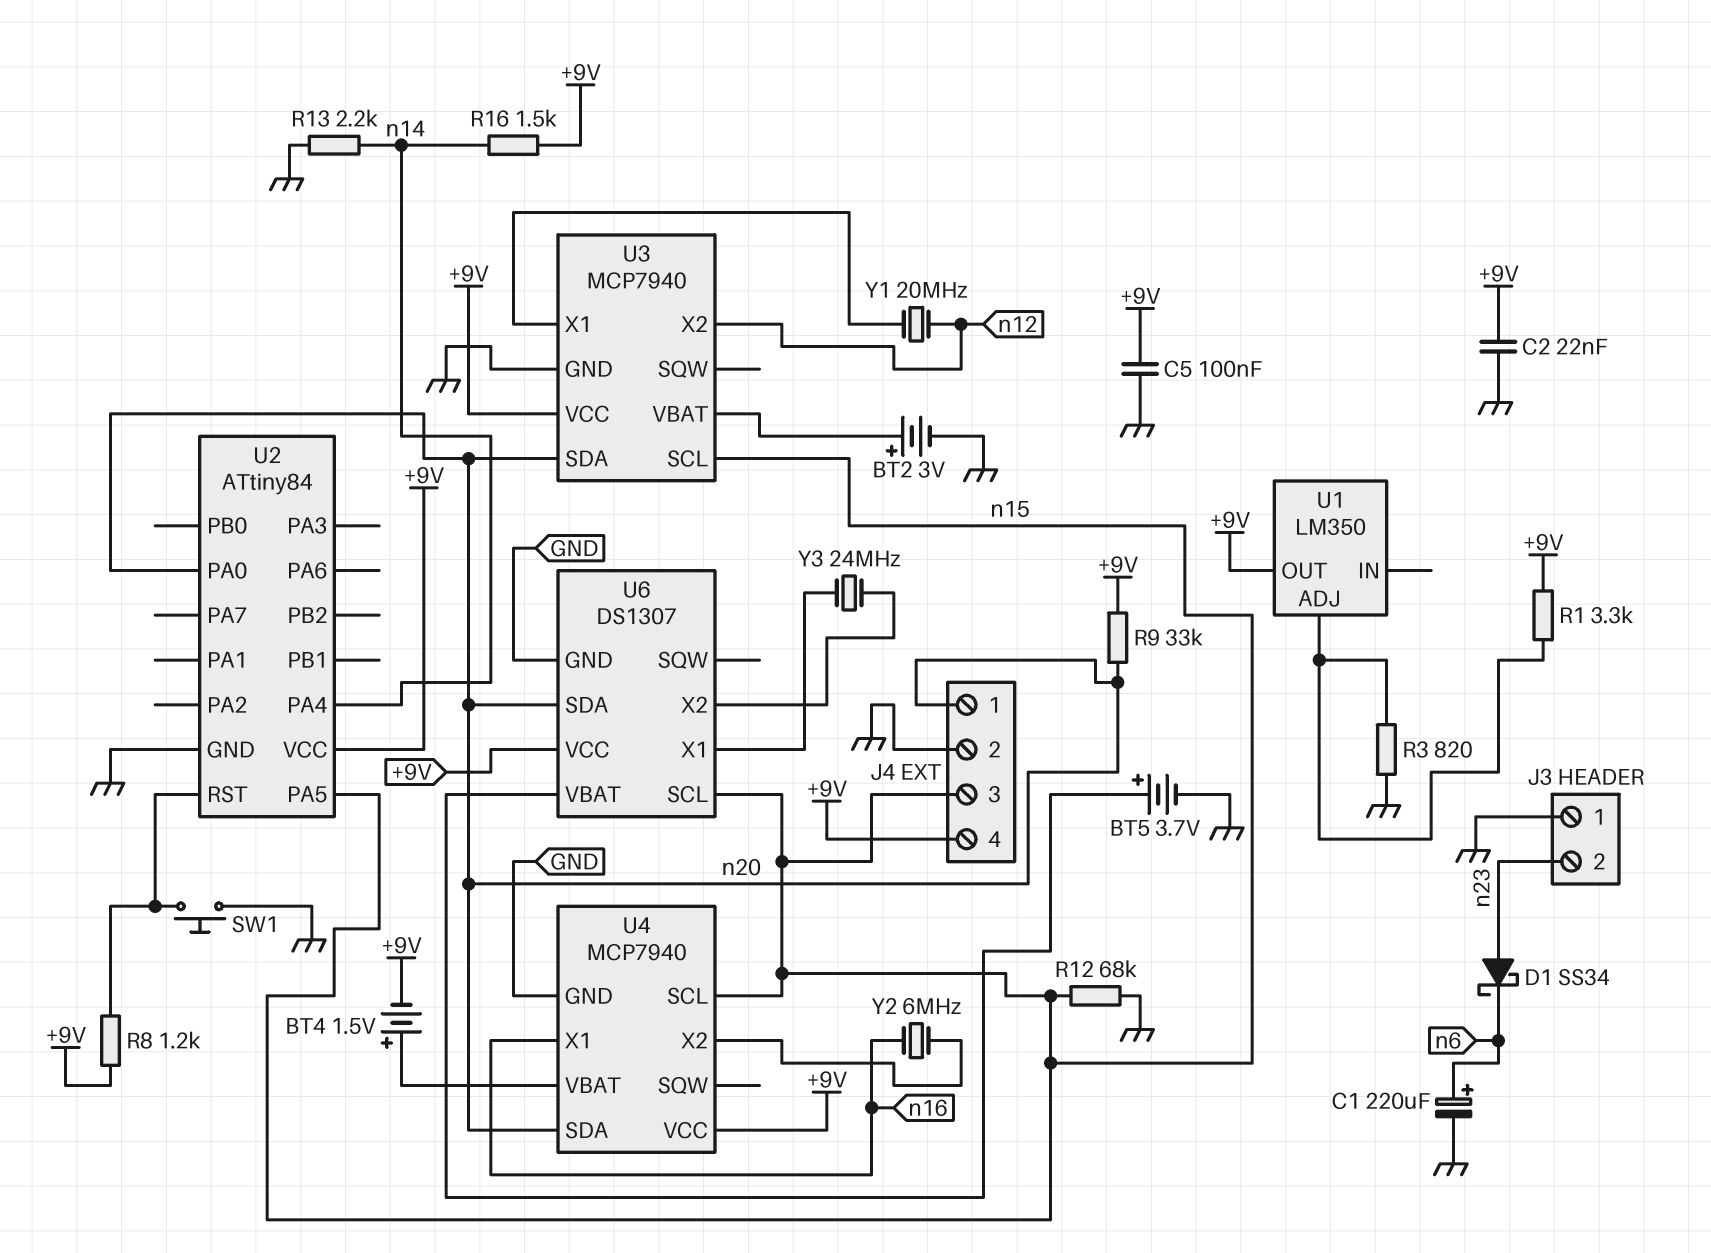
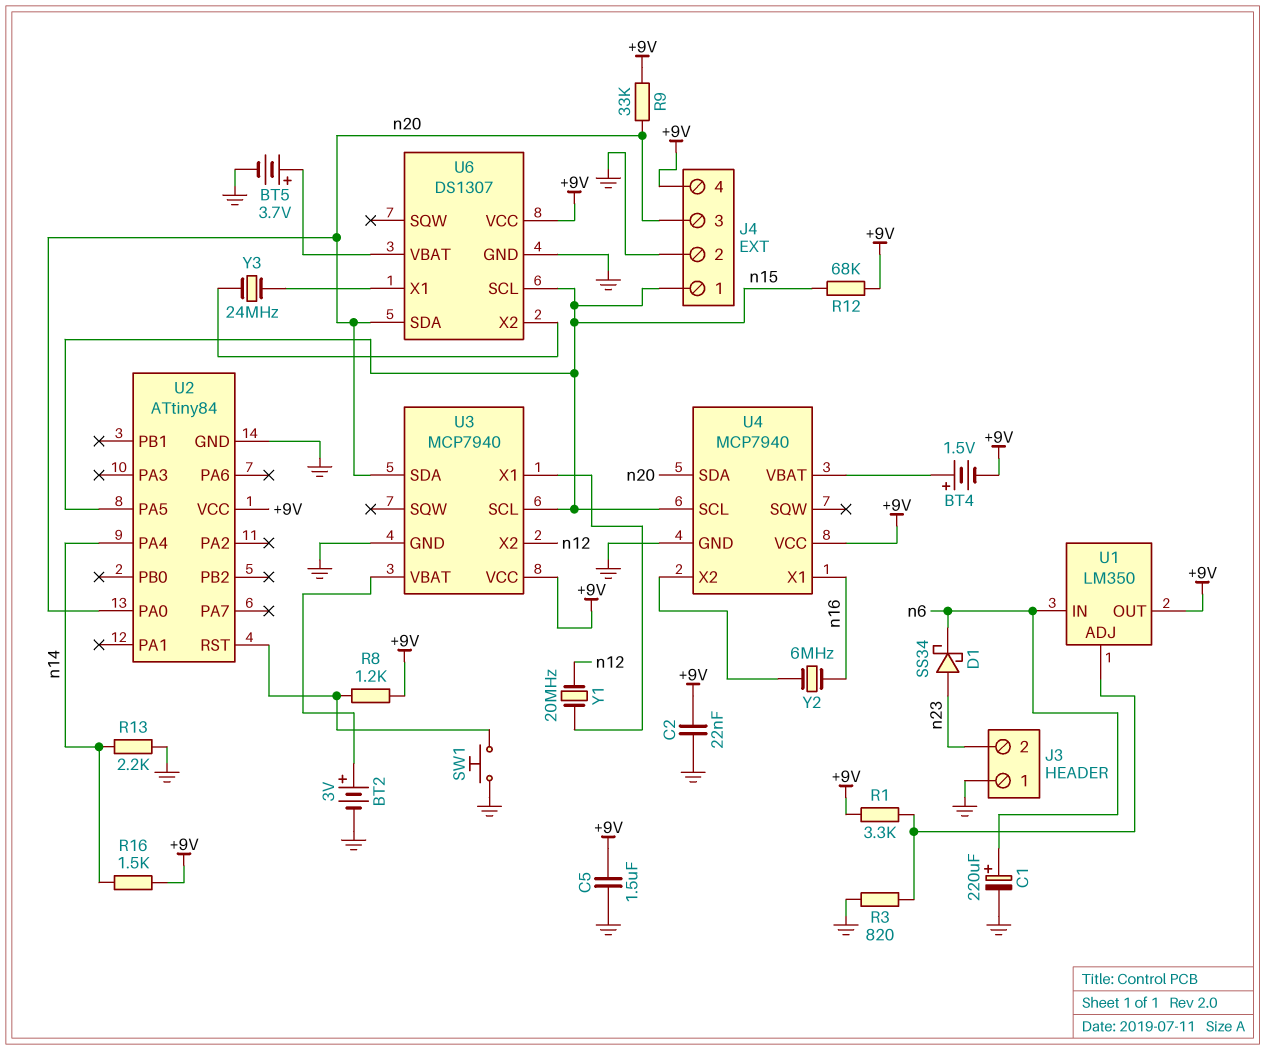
C5: 100nF (+9V, GND) -> 1.5uF (+9V, GND)
J4 pin 1: n20 -> n15
J4 pin 3: n15 -> n20
R12: 68k (GND, n15) -> 68k (+9V, n15)
U1 pin IN: none -> n6

